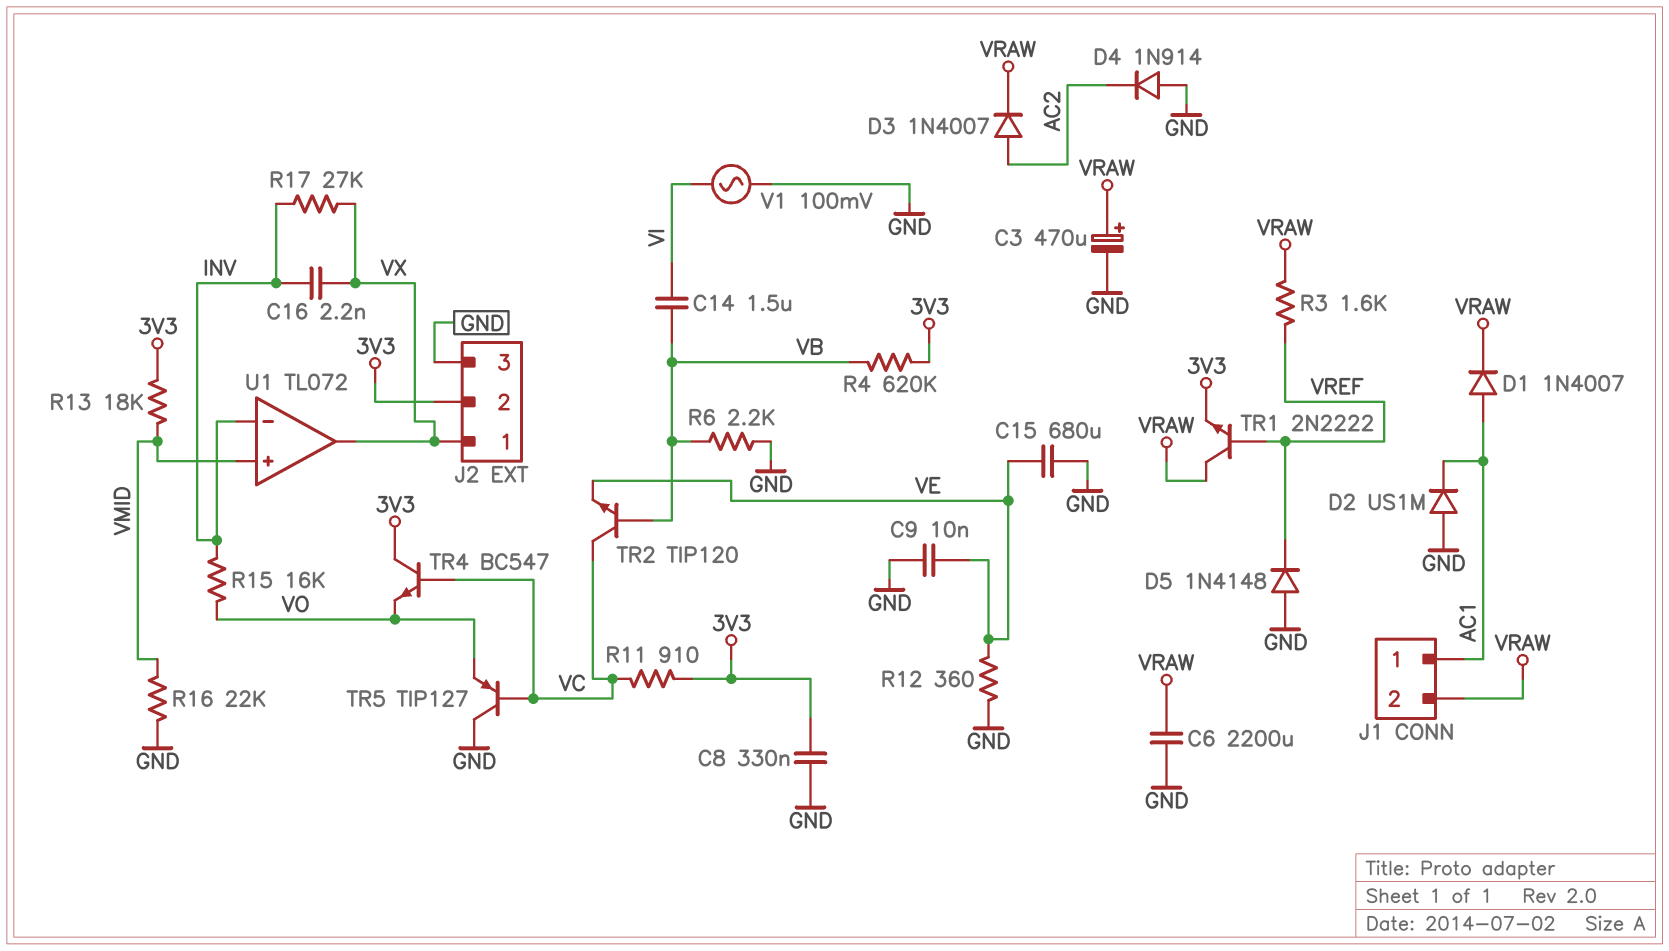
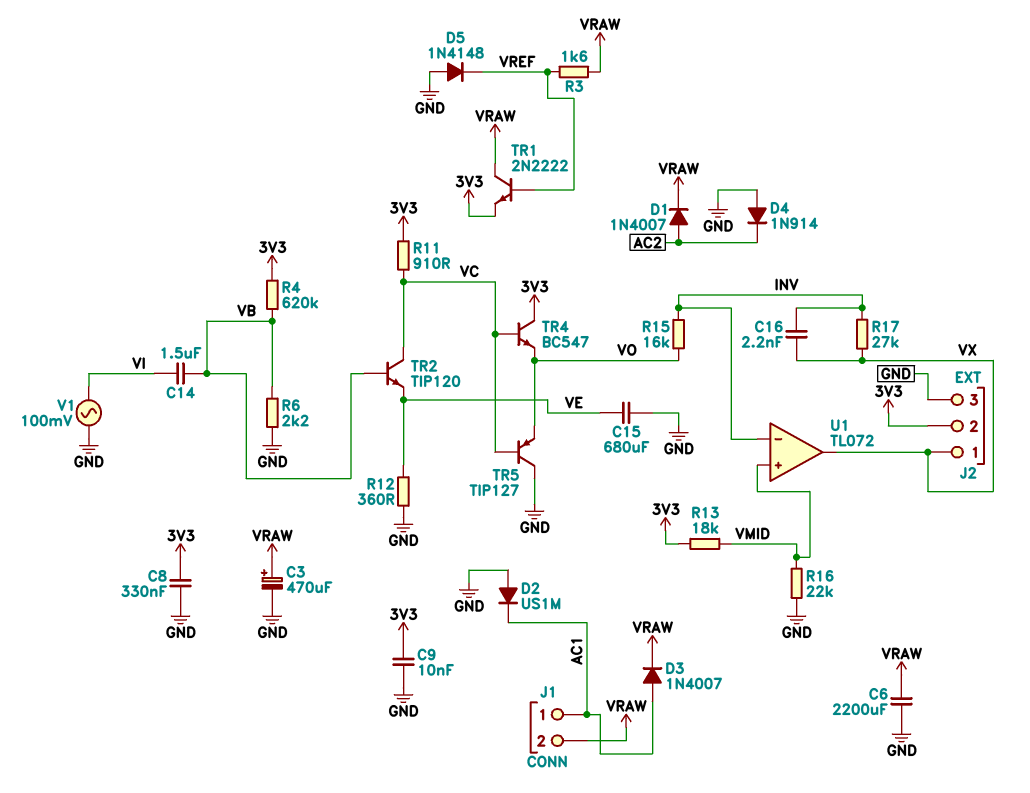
C9: 10nF (GND, VE) -> 10nF (3V3, GND)
D1: diode 1N4007 (A AC1, K VRAW) -> diode 1N4007 (A AC2, K VRAW)
D3: diode 1N4007 (A AC2, K VRAW) -> diode 1N4007 (A AC1, K VRAW)

